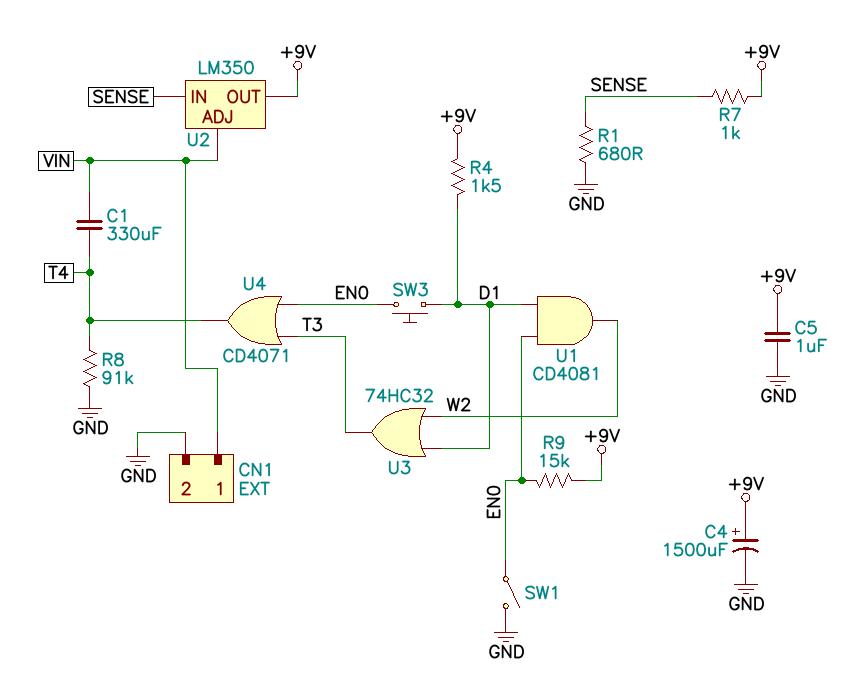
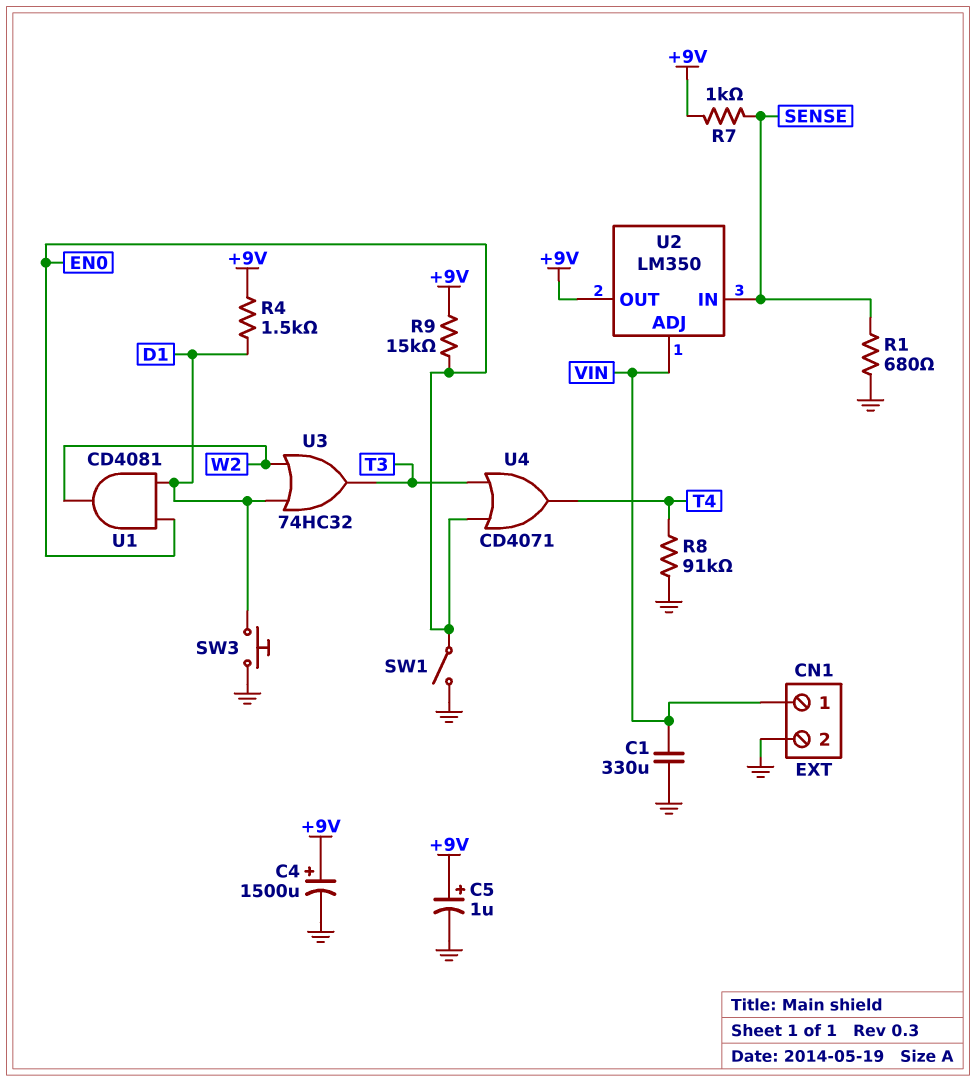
C1: 330uF (T4, VIN) -> 330uF (GND, VIN)
C5: 1uF (+9V, GND) -> 1uF (plus +9V, minus GND)
SW3: button (D1, EN0) -> button (D1, GND)

